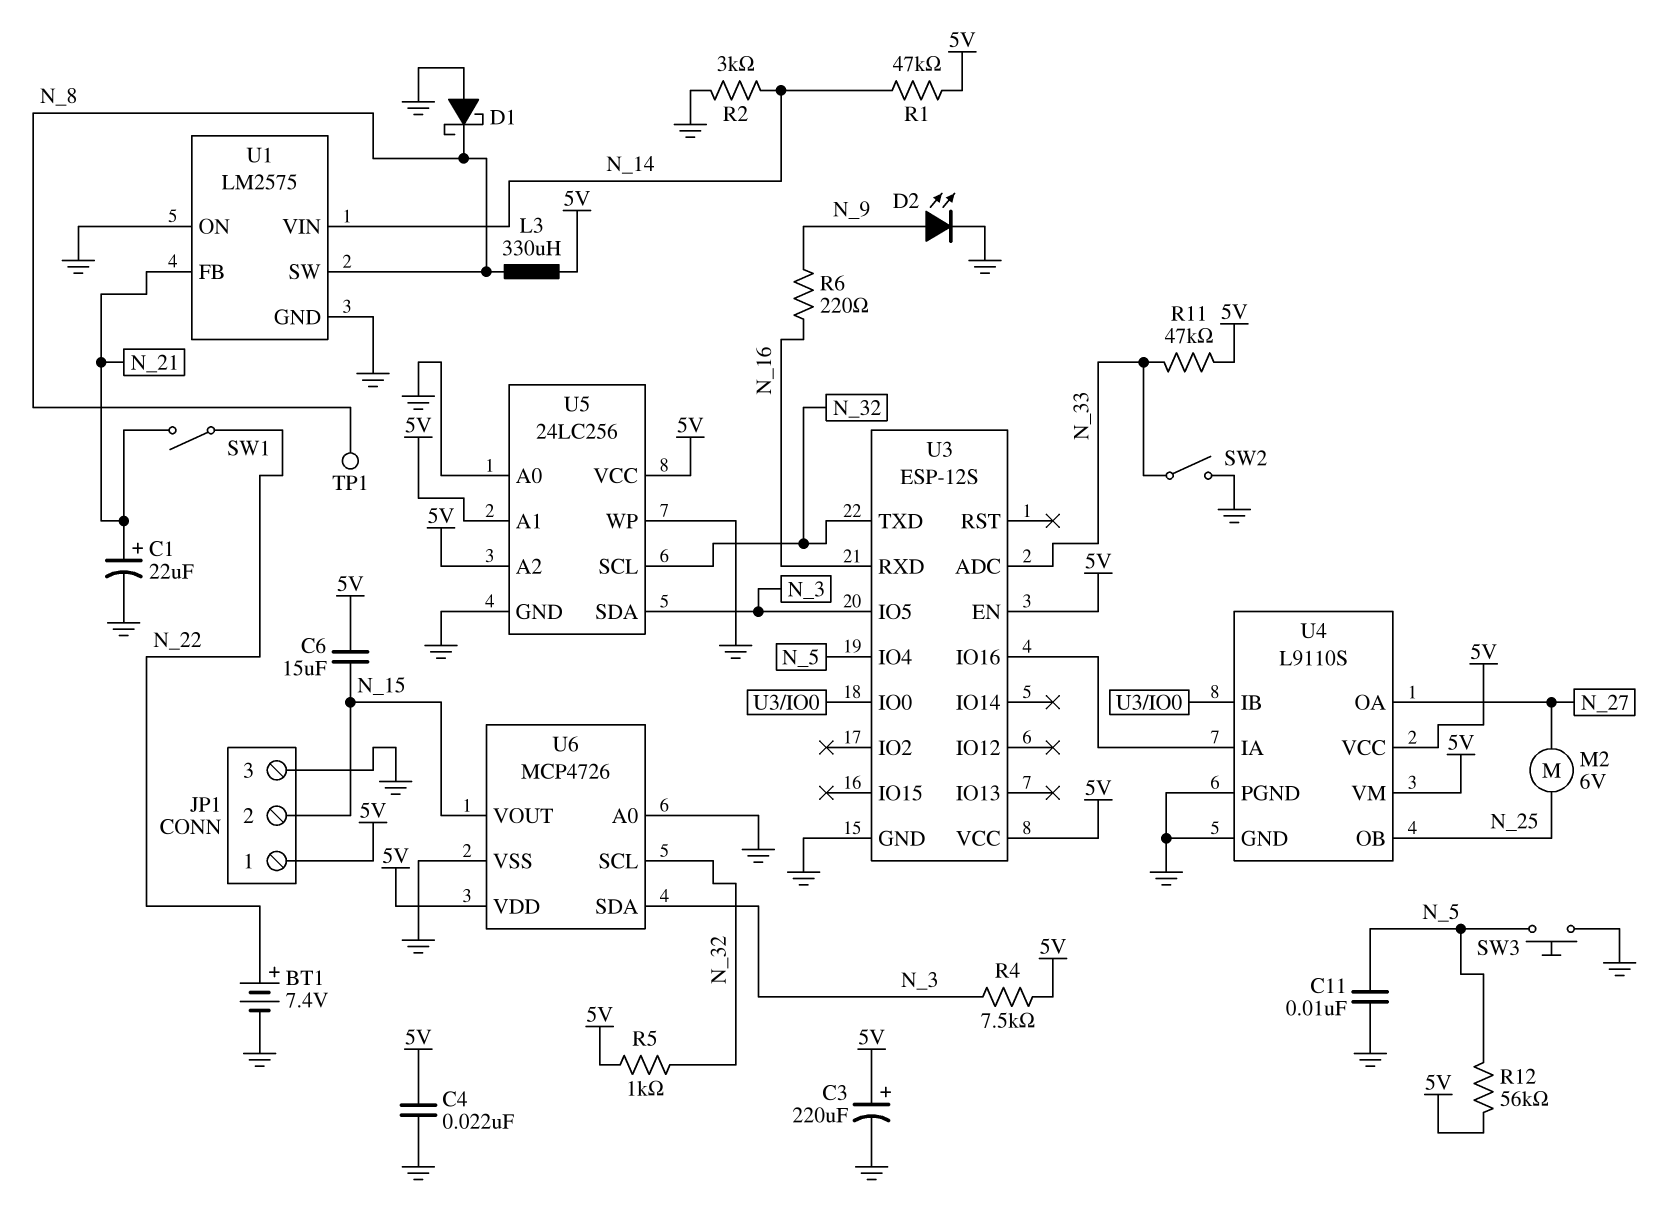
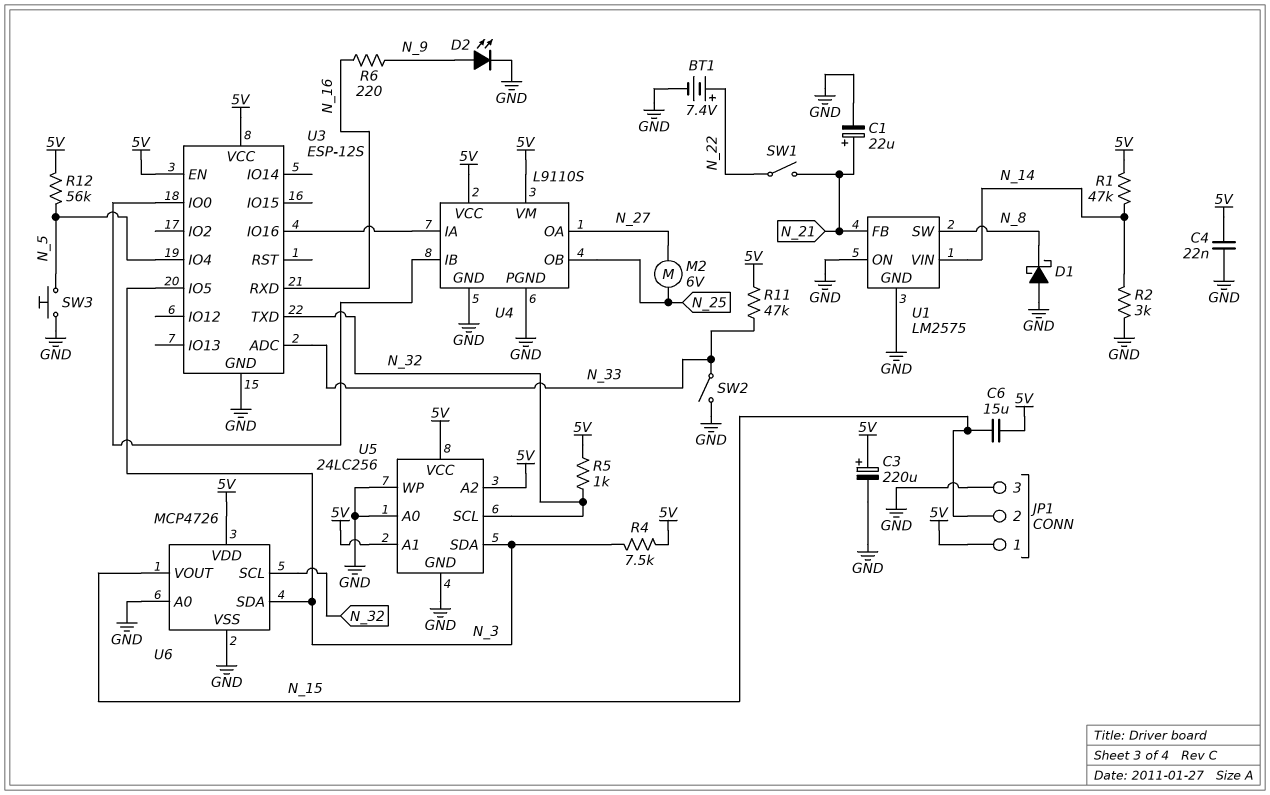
C11: 10nF (GND, N_5) -> none
L3: 330uH (5V, N_8) -> none
TP1: test point (N_8) -> none

